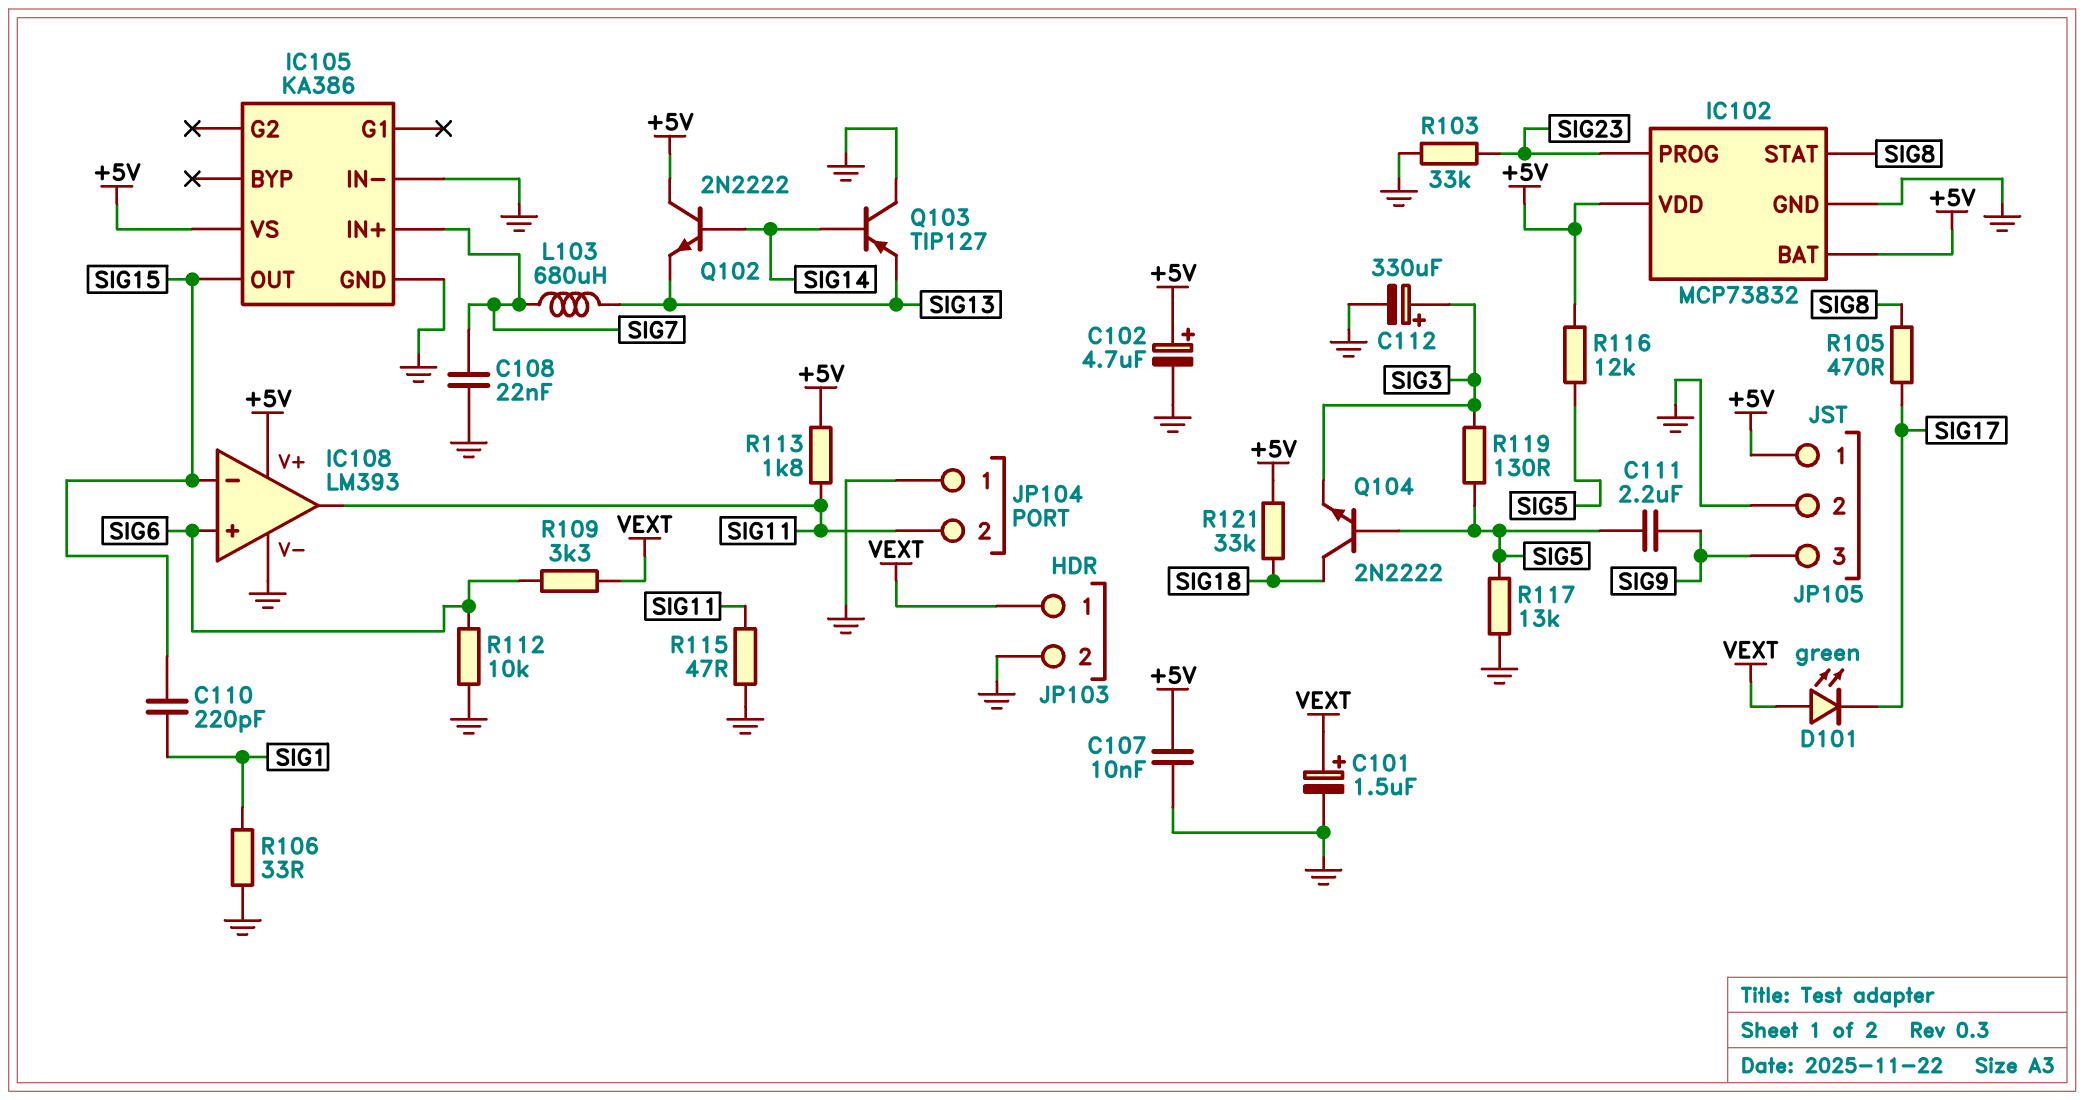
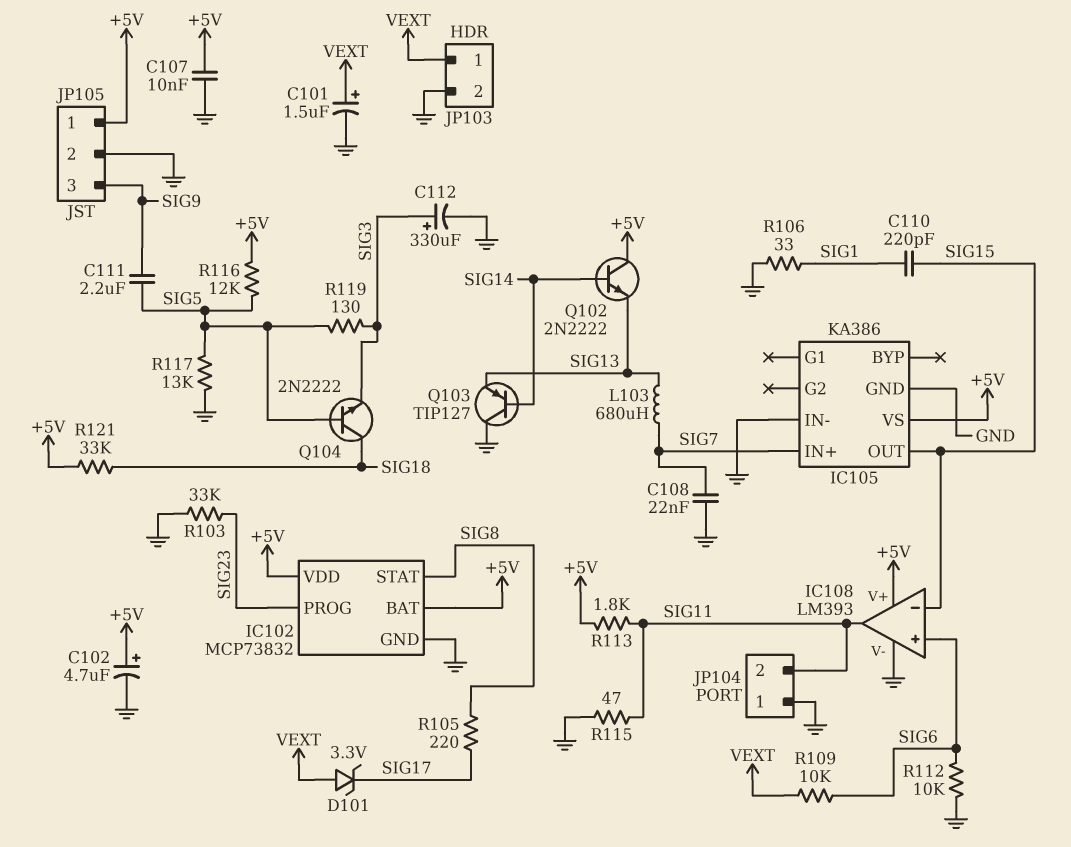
D101: LED green (A VEXT, K SIG17) -> zener 3.3V (A VEXT, K SIG17)
R105: 470 (SIG8, SIG17) -> 220 (SIG8, SIG17)
R109: 3.3k (SIG6, VEXT) -> 10k (SIG6, VEXT)

